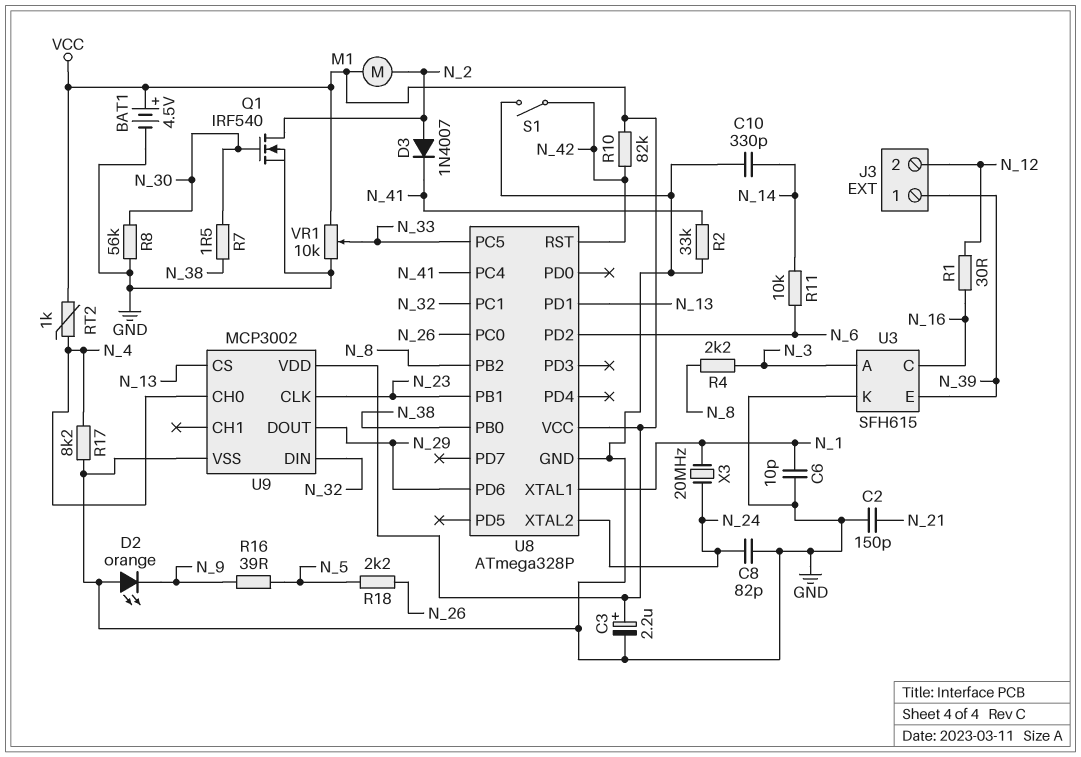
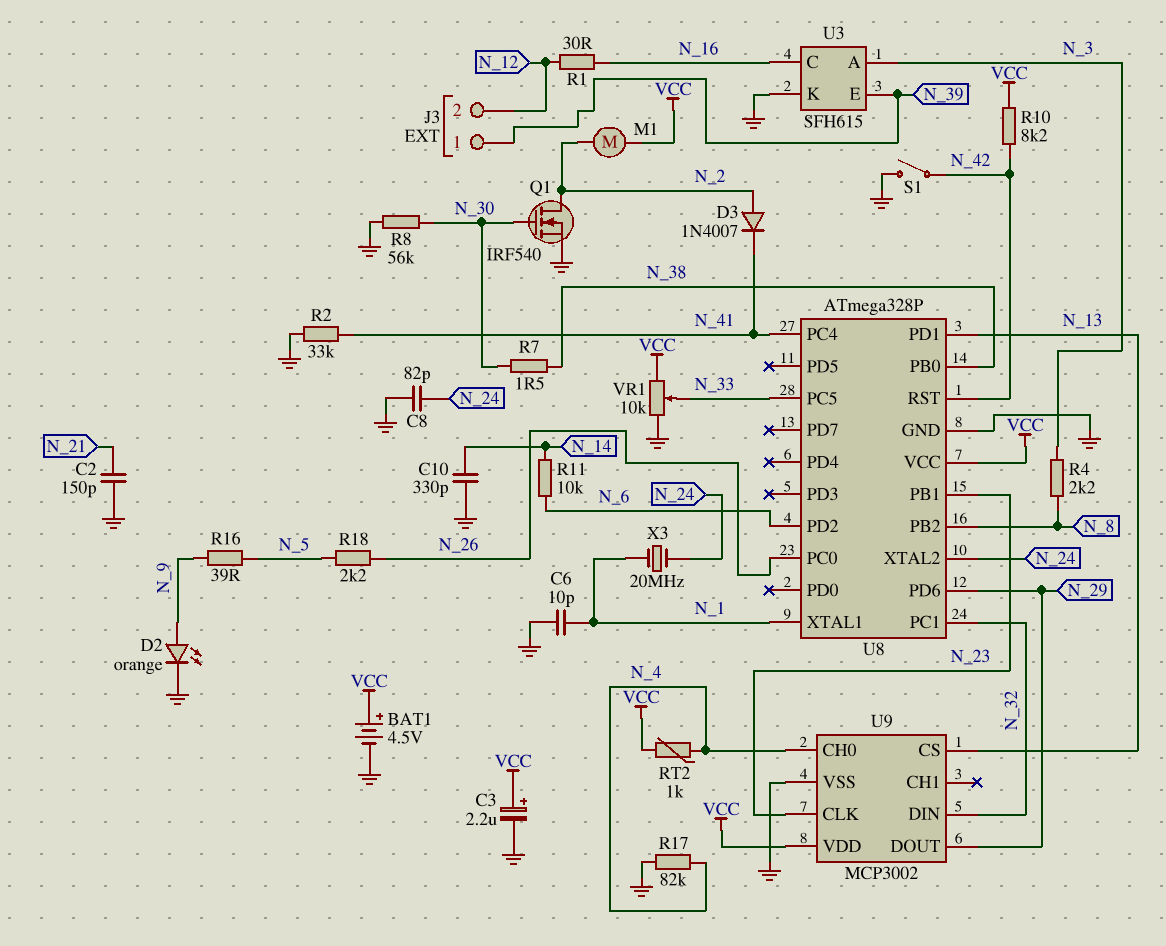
D2: LED orange (A GND, K N_9) -> LED orange (A N_9, K GND)
R10: 82k (N_42, VCC) -> 8.2k (N_42, VCC)
R17: 8.2k (GND, N_4) -> 82k (GND, N_4)

